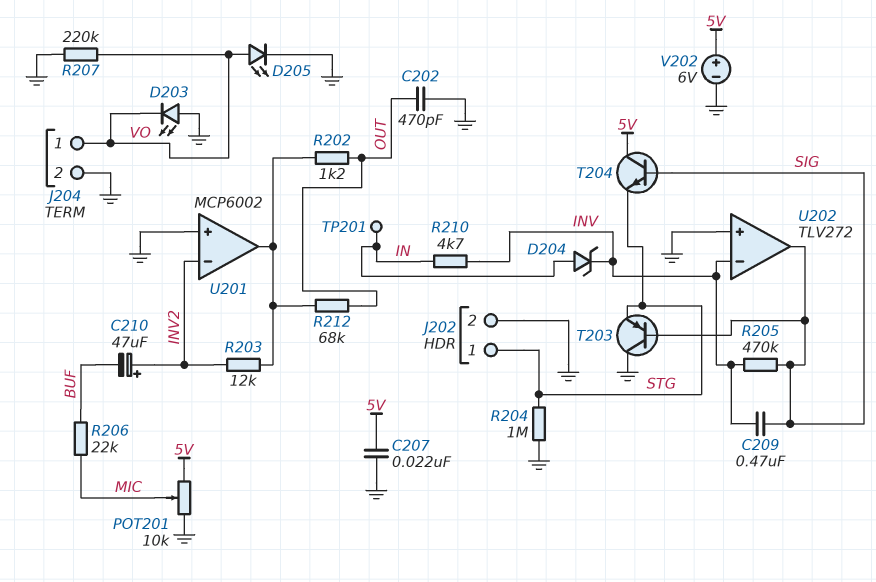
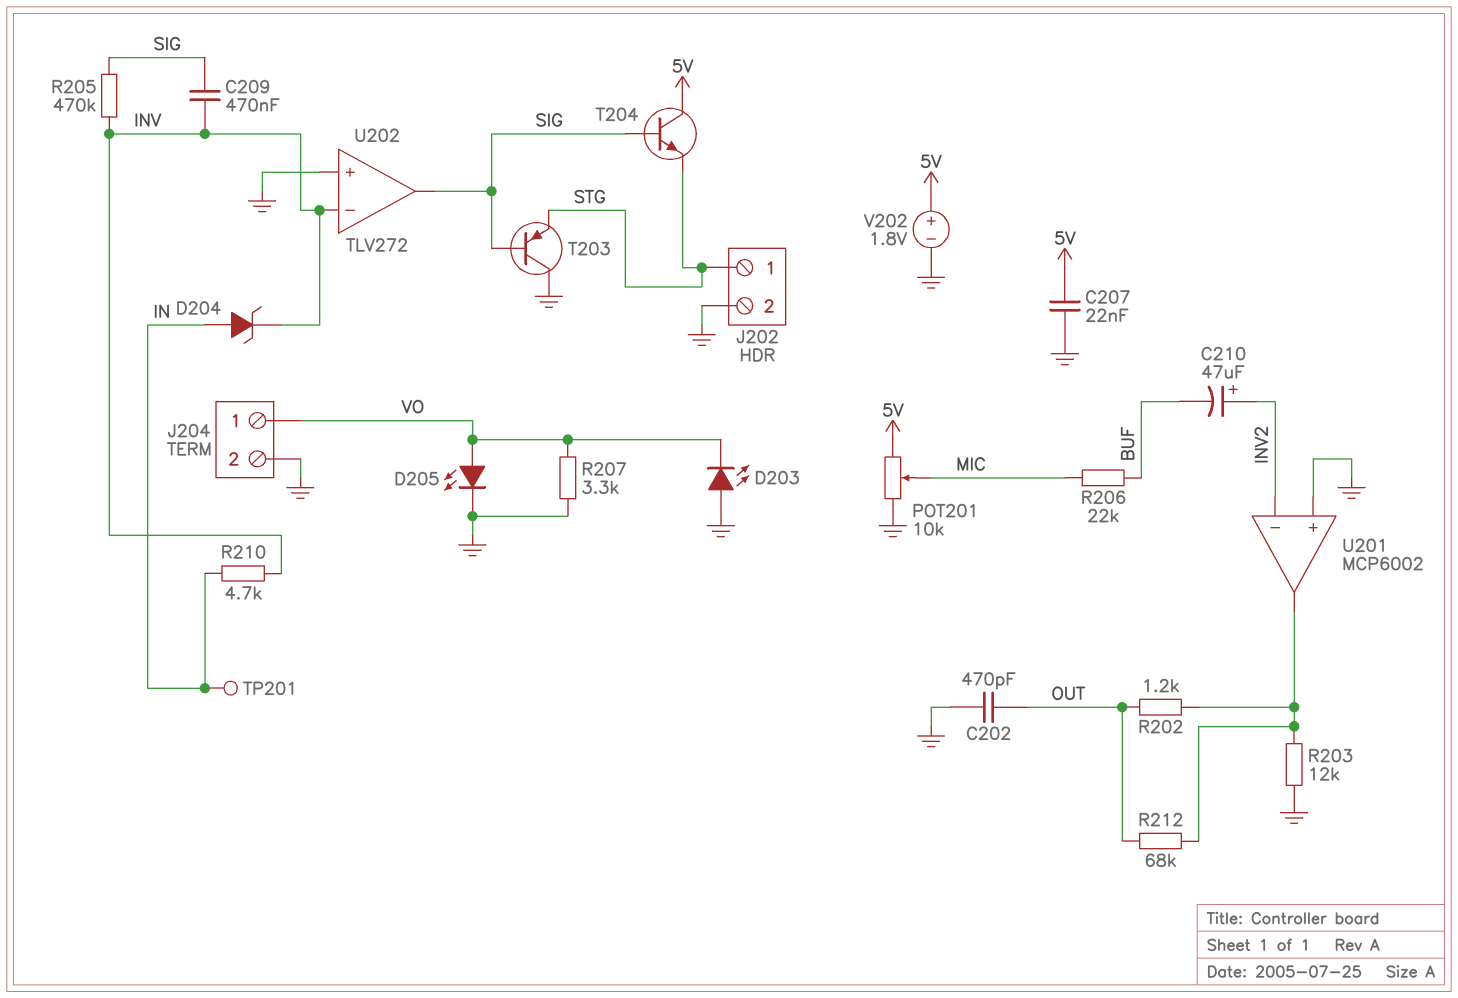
R203: 12k (INV2, U201/out) -> 12k (GND, U201/out)
R204: 1M (GND, STG) -> none
R207: 220k (GND, VO) -> 3.3k (GND, VO)
V202: 6V (plus 5V, minus GND) -> 1.8V (plus 5V, minus GND)

